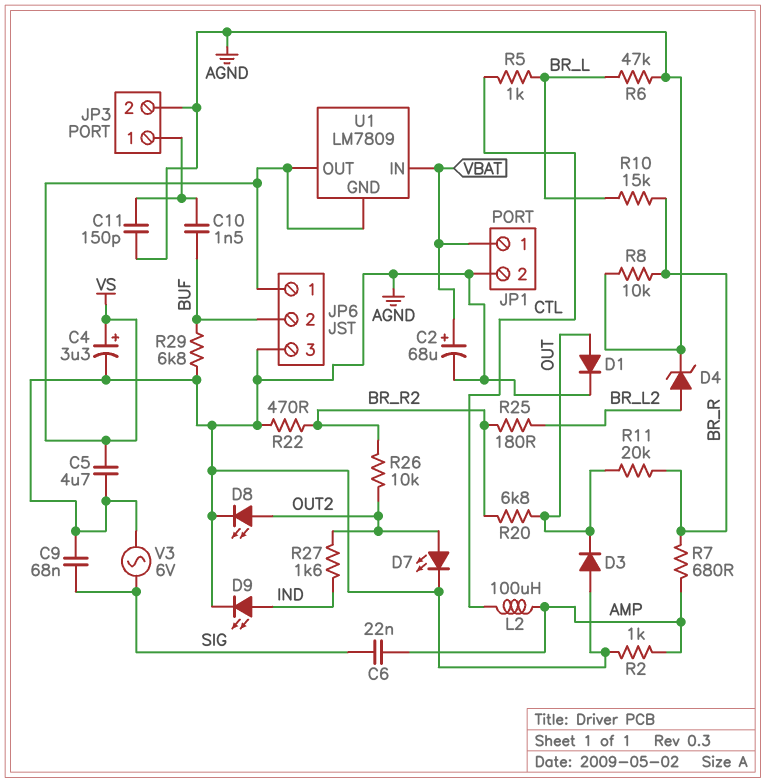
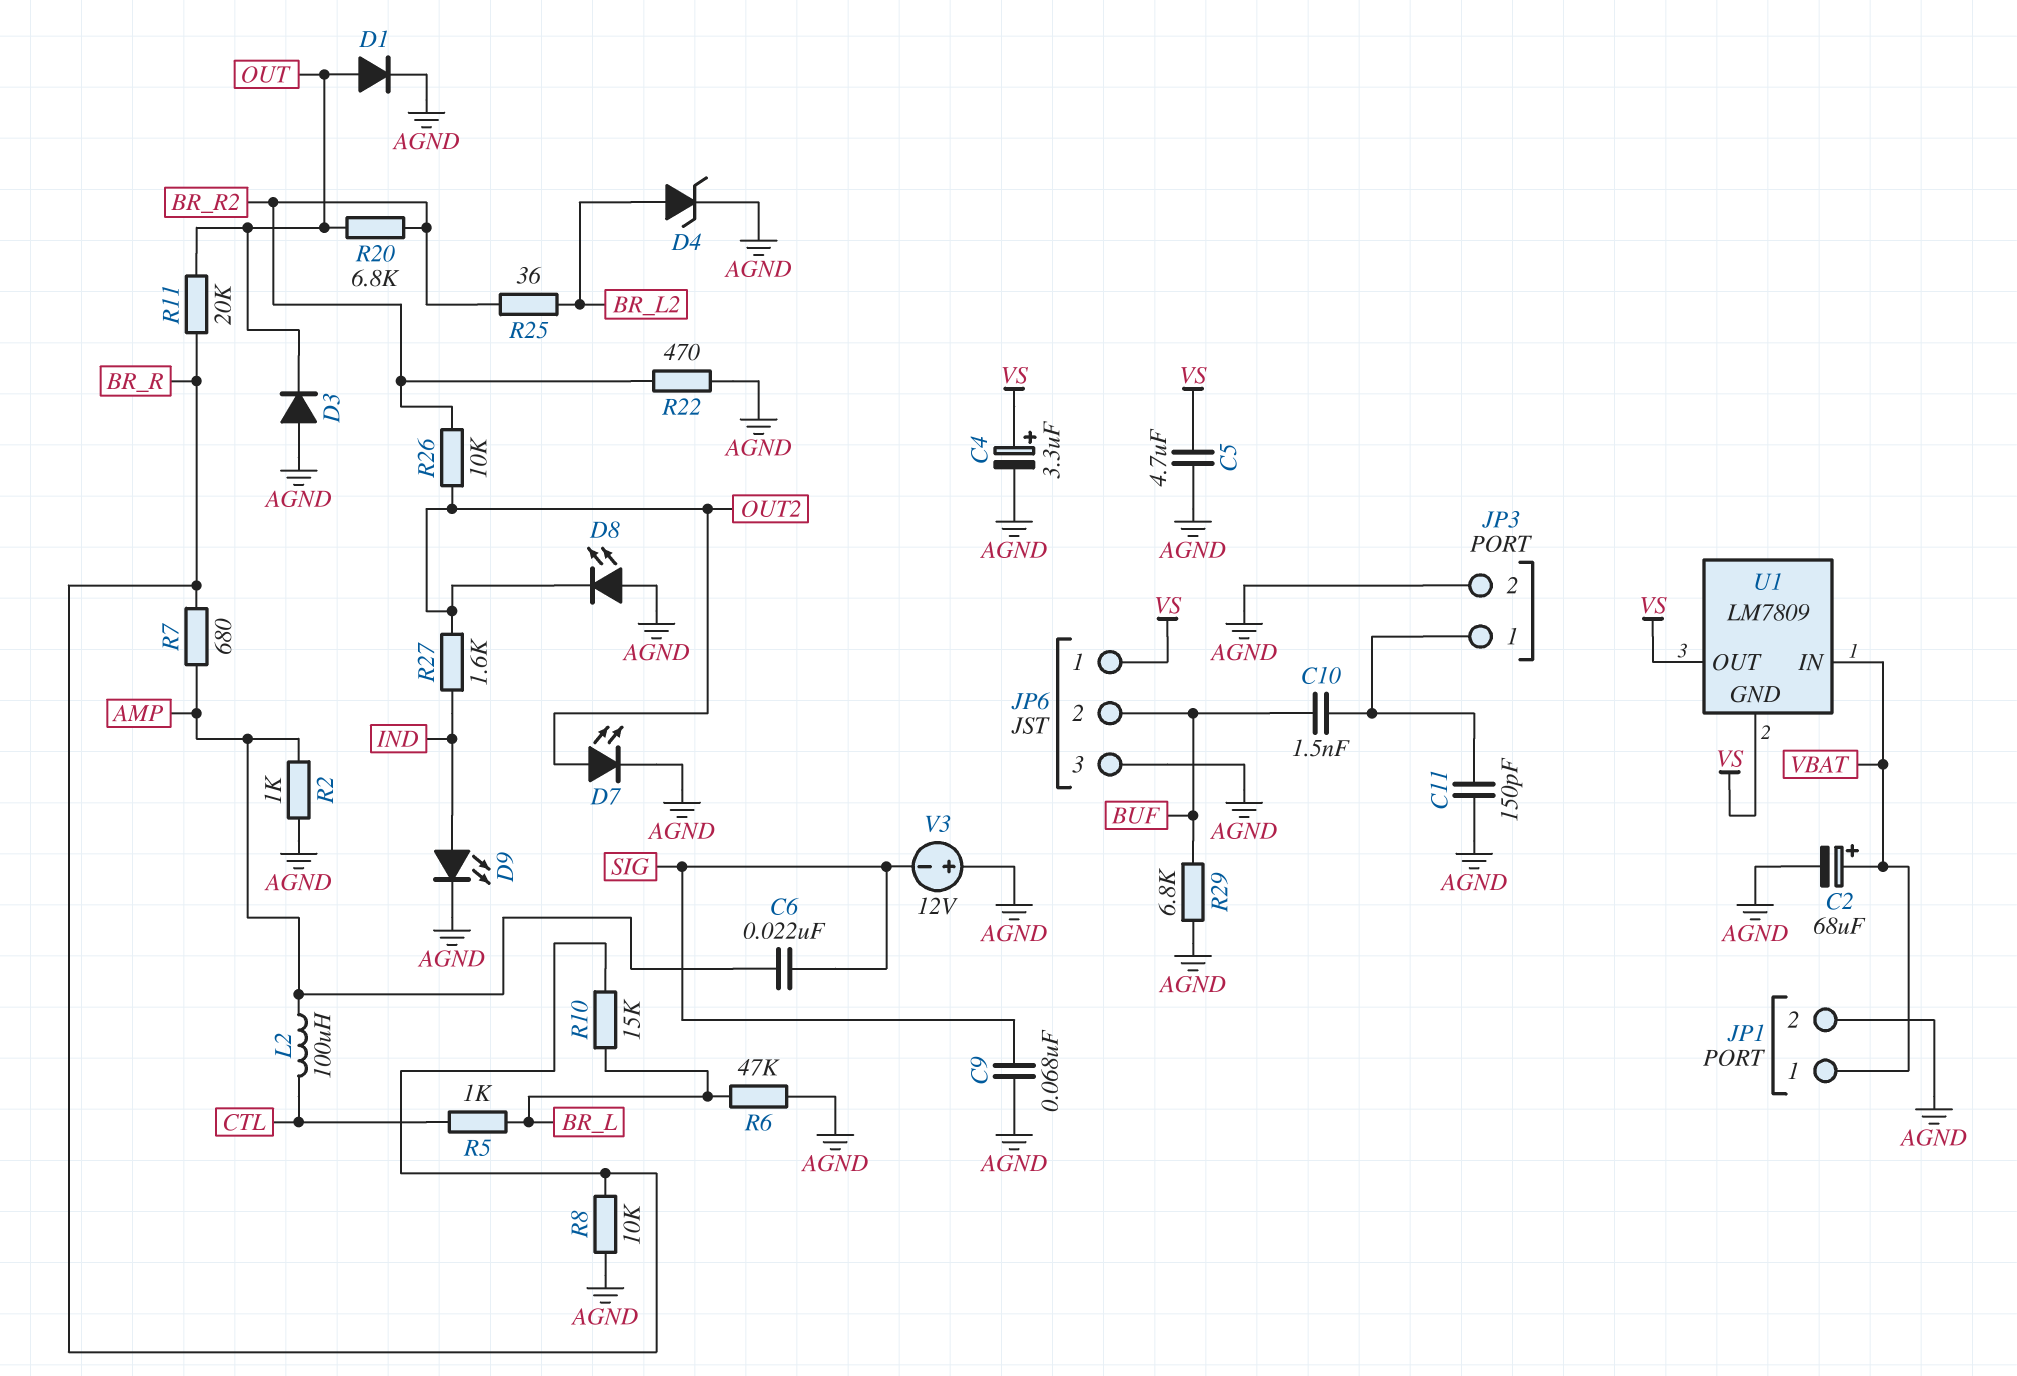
D8: LED (A OUT2, K AGND) -> LED (A AGND, K OUT2)
R25: 180 (BR_L2, BR_R2) -> 36 (BR_L2, BR_R2)
V3: AC 6V (AGND, SIG) -> 12V (plus AGND, minus SIG)

